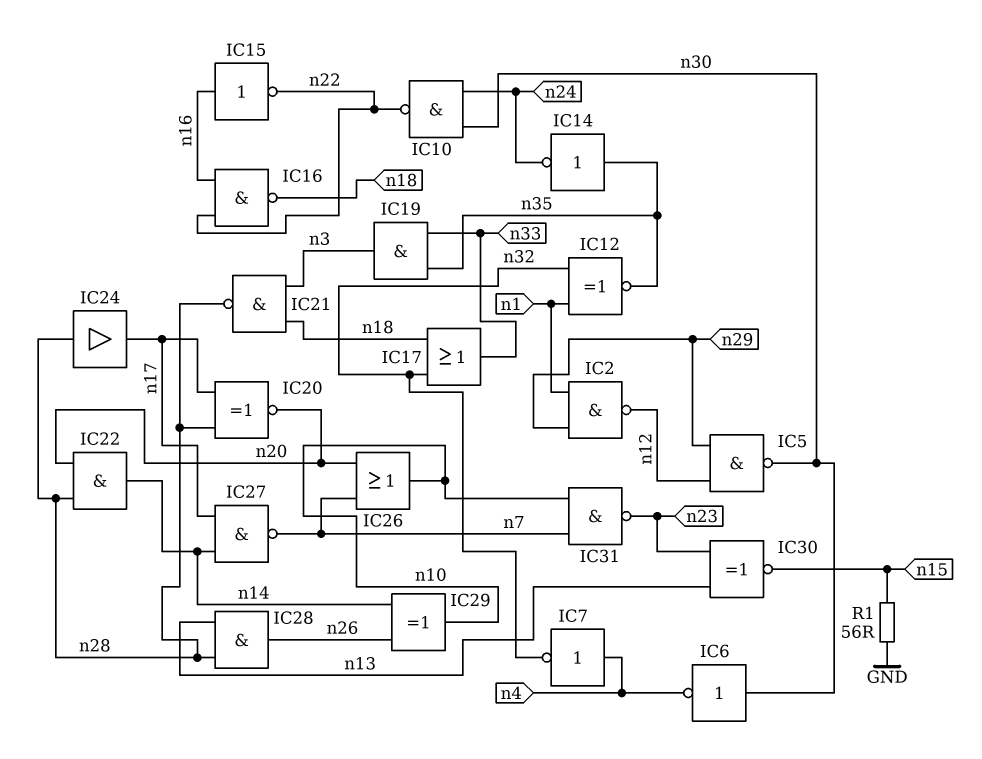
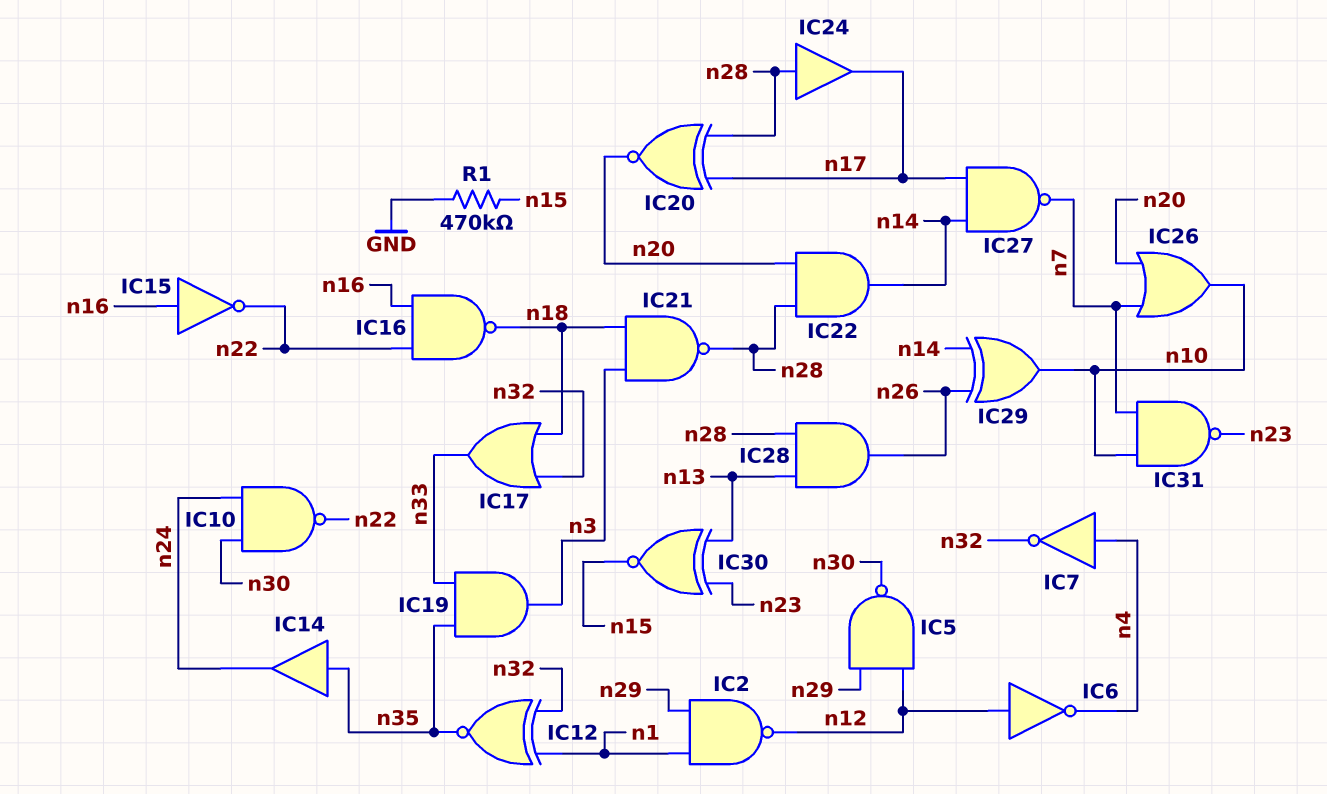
IC6: NOT (in n30, out n4) -> NOT (in n12, out n4)
IC14: NOT (in n35, out n24) -> buffer (in n35, out n24)
R1: 56 (GND, n15) -> 470k (GND, n15)

